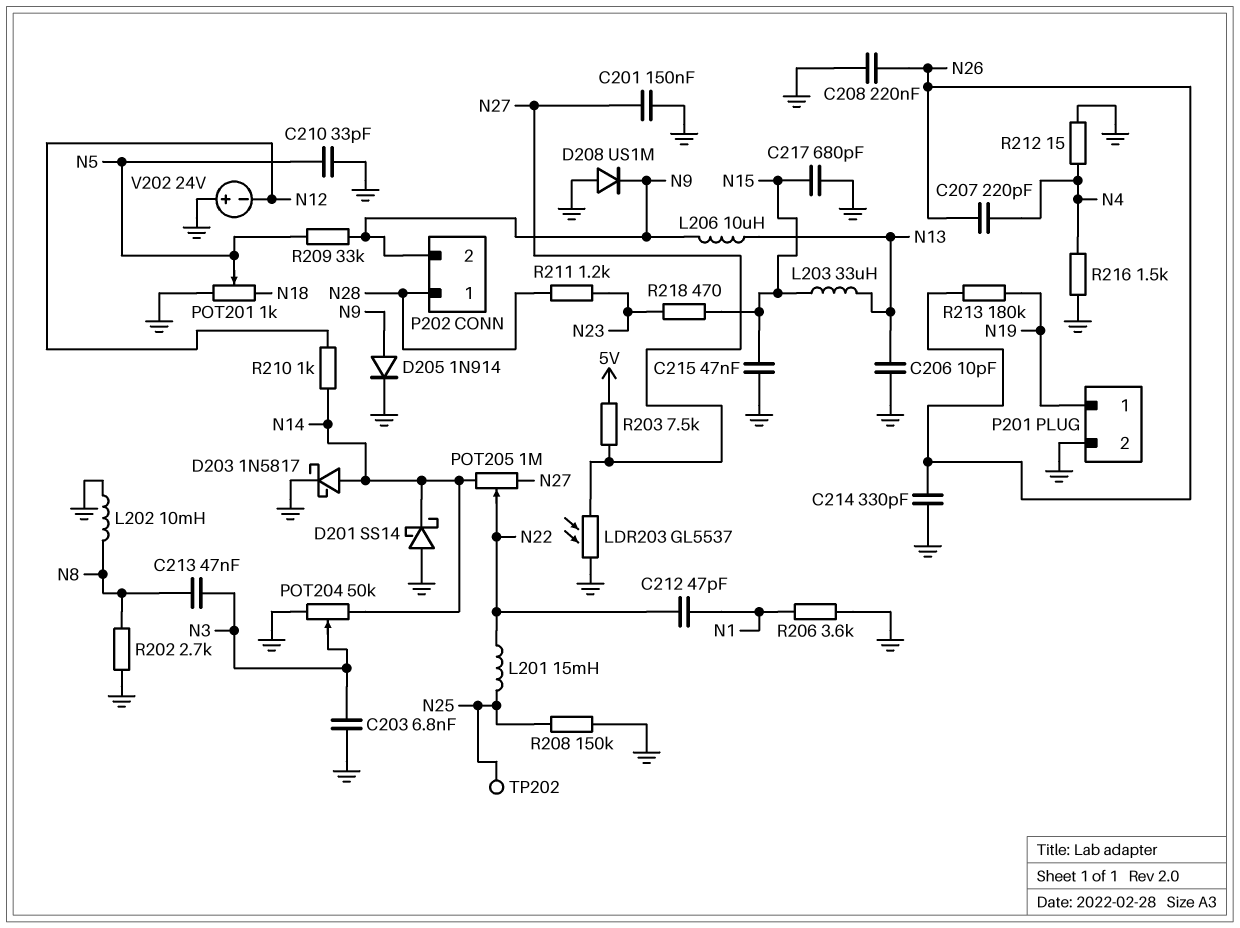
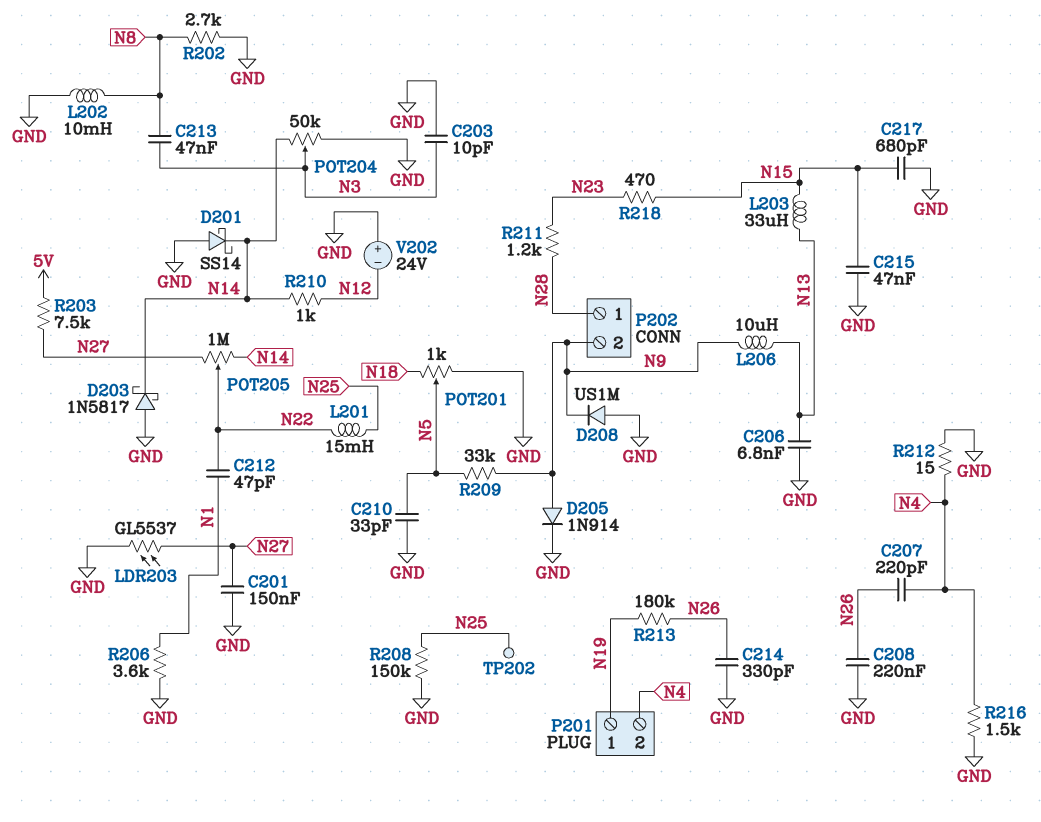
C203: 6.8nF (GND, N3) -> 10pF (GND, N3)
C206: 10pF (GND, N13) -> 6.8nF (GND, N13)
D203: schottky 1N5817 (A N14, K GND) -> schottky 1N5817 (A GND, K N14)
P201 pin 2: GND -> N4

